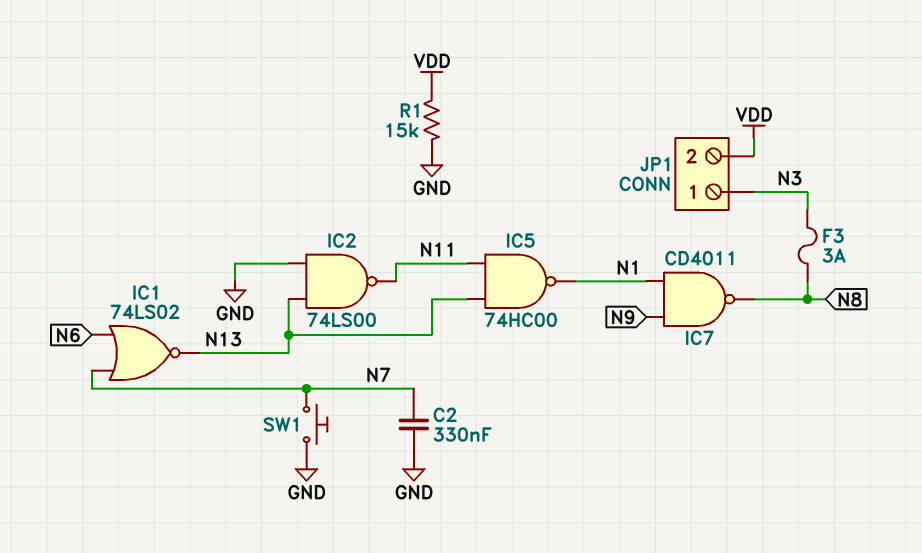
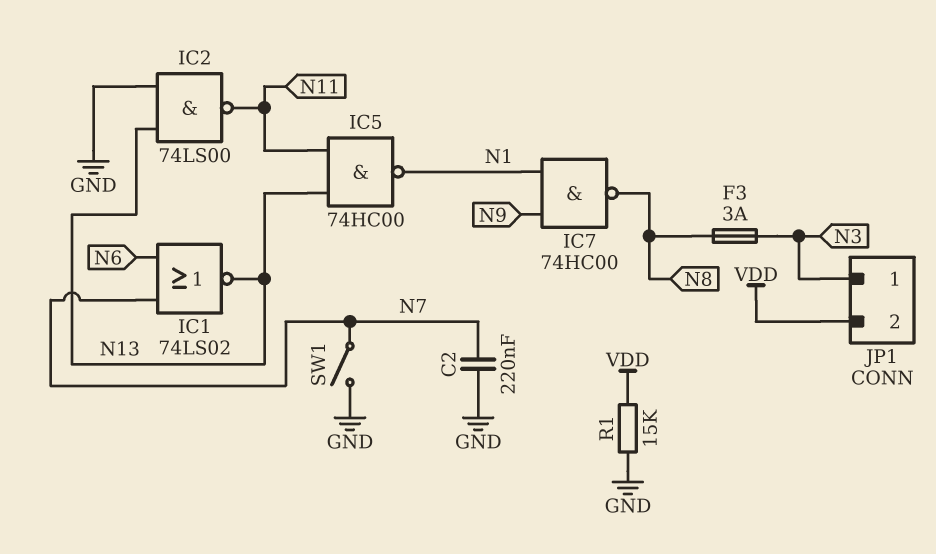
C2: 330nF (GND, N7) -> 220nF (GND, N7)
IC7: NAND CD4011 (in N1, in N9, out N8) -> NAND 74HC00 (in N1, in N9, out N8)
SW1: button (GND, N7) -> switch (GND, N7)

